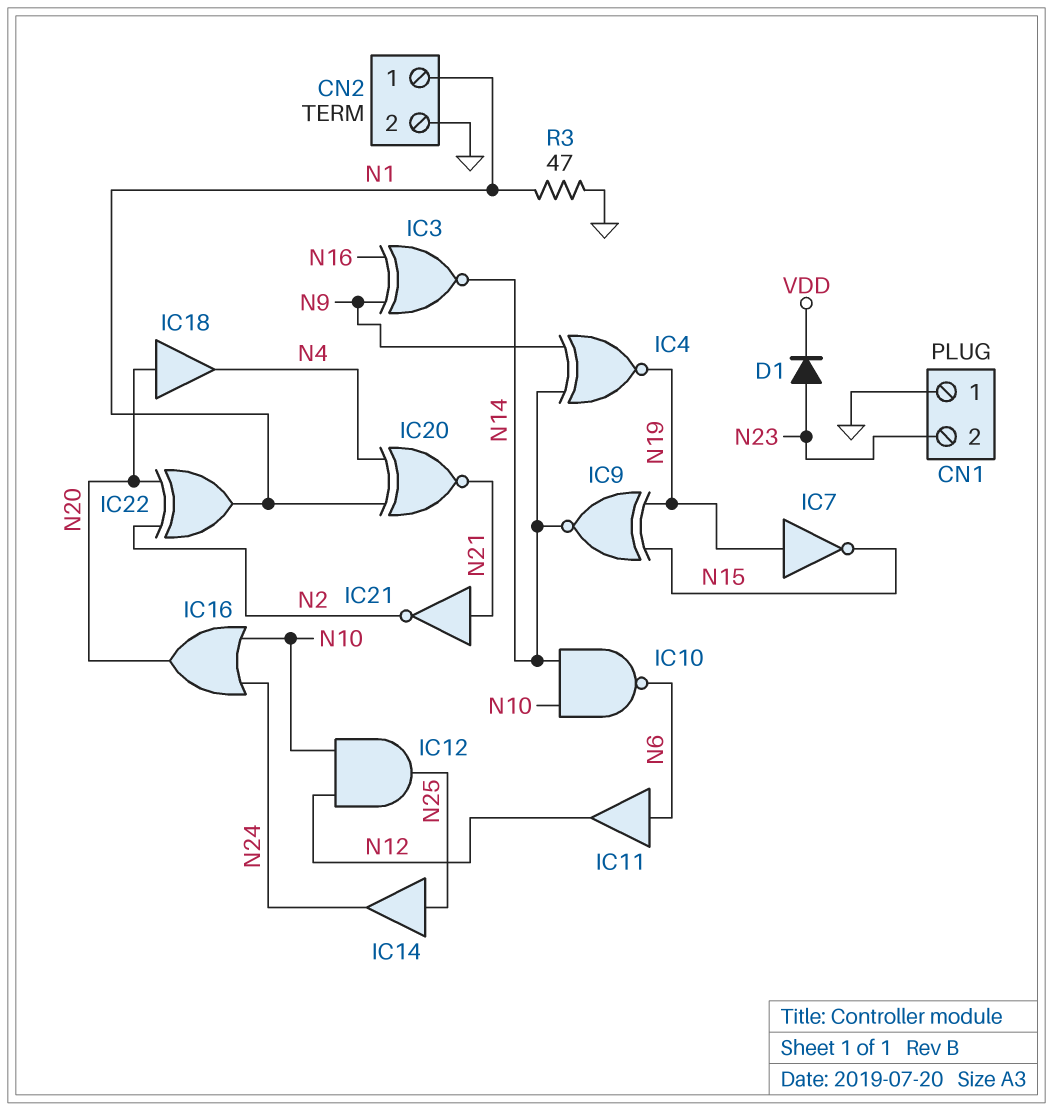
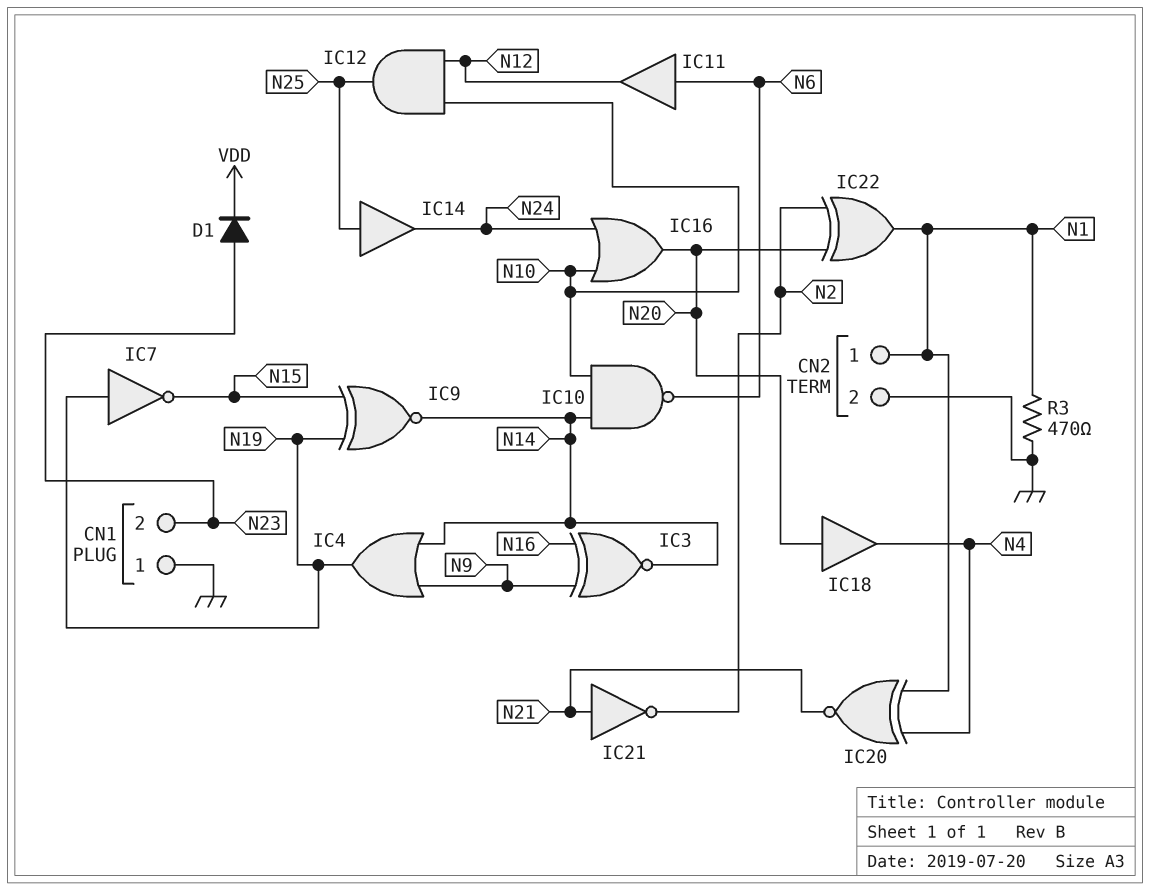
IC4: XNOR (in N9, in N14, out N19) -> OR (in N9, in N14, out N19)
R3: 47 (GND, N1) -> 470 (GND, N1)

